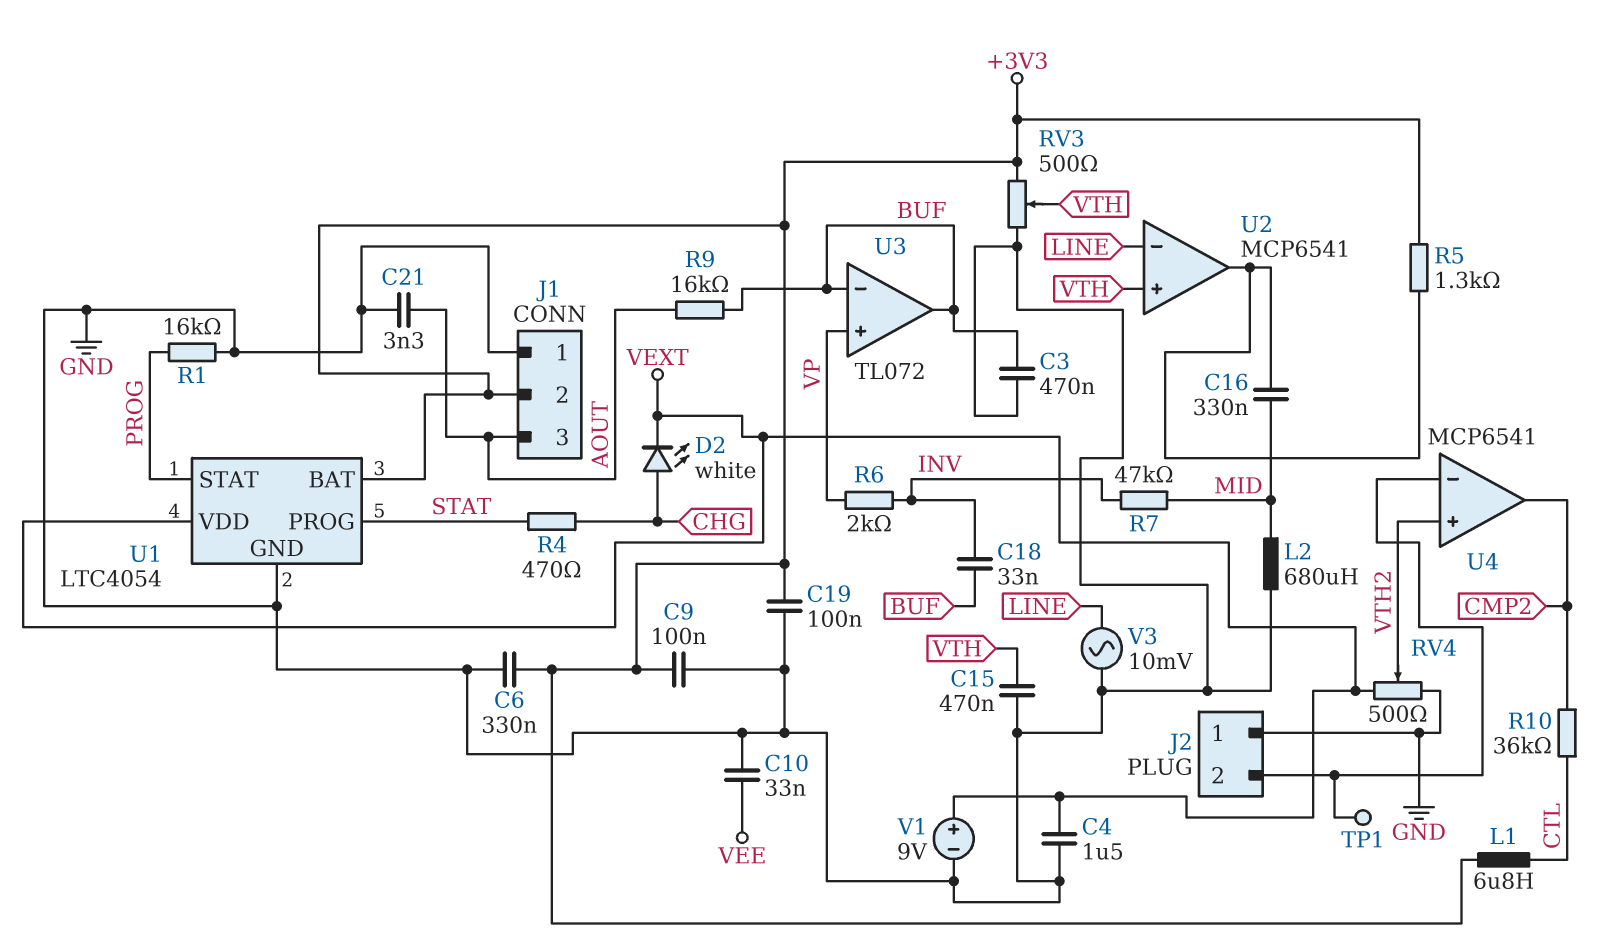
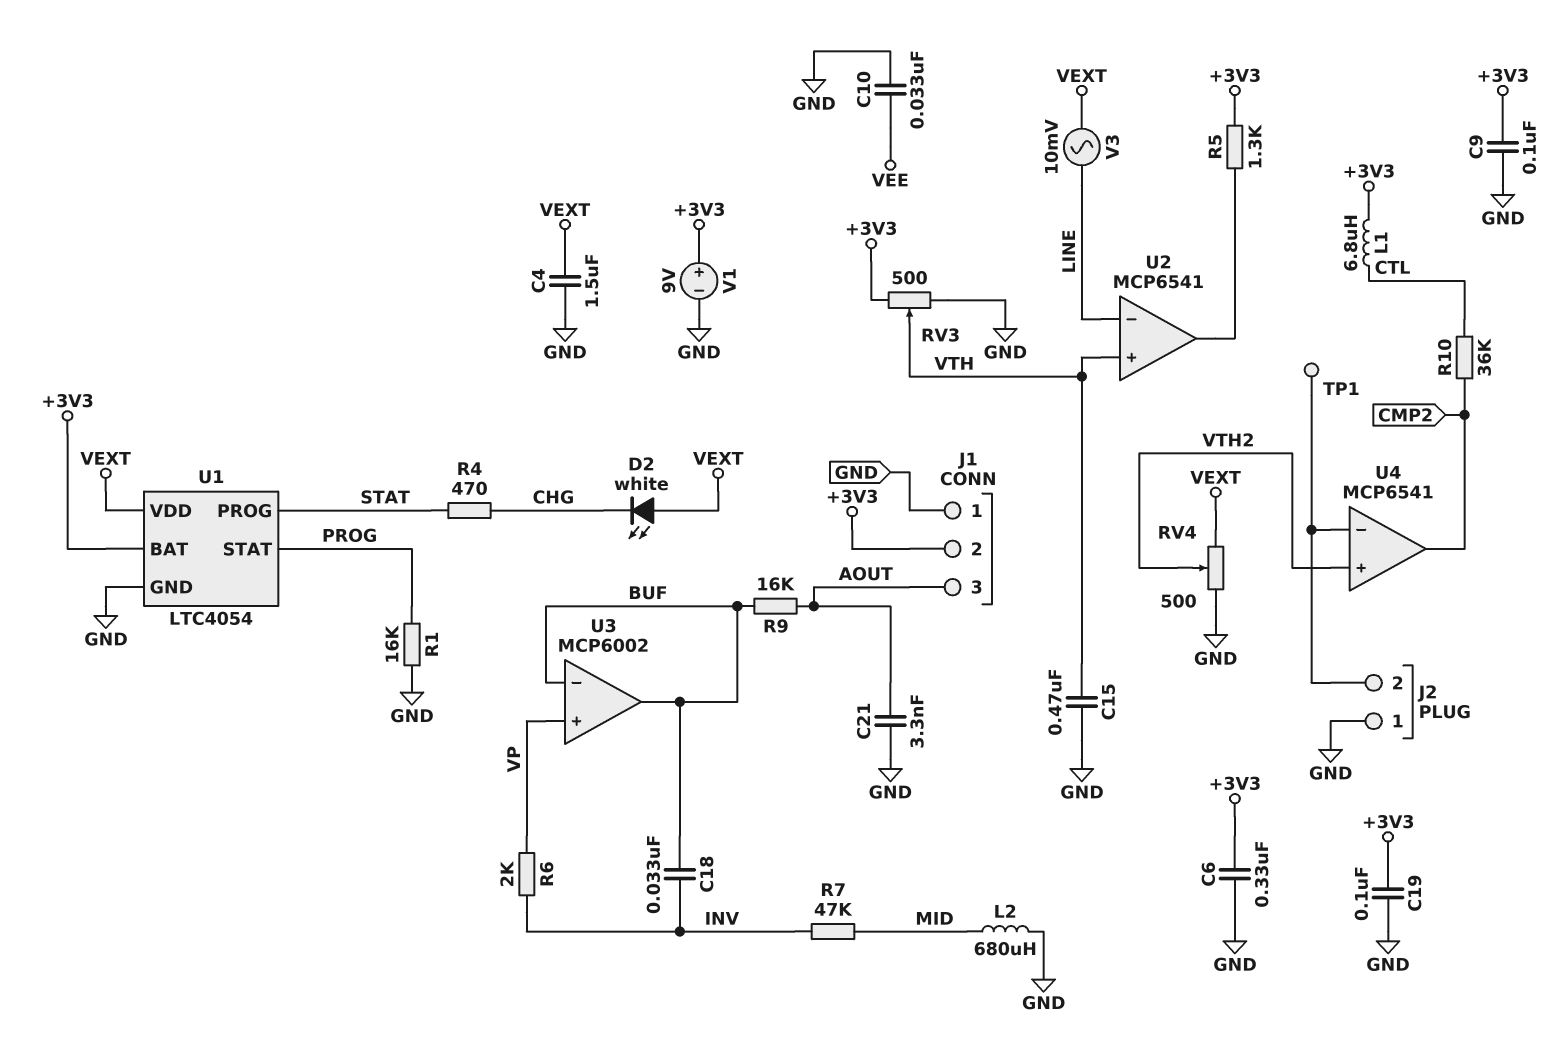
C3: 470nF (BUF, GND) -> none
C16: 330nF (MID, U2/out) -> none
D2: LED white (A CHG, K VEXT) -> LED white (A VEXT, K CHG)
U3: TL072 -> MCP6002
V1: 9V (plus VEXT, minus GND) -> 9V (plus +3V3, minus GND)
V3: AC 10mV (GND, LINE) -> AC 10mV (LINE, VEXT)

